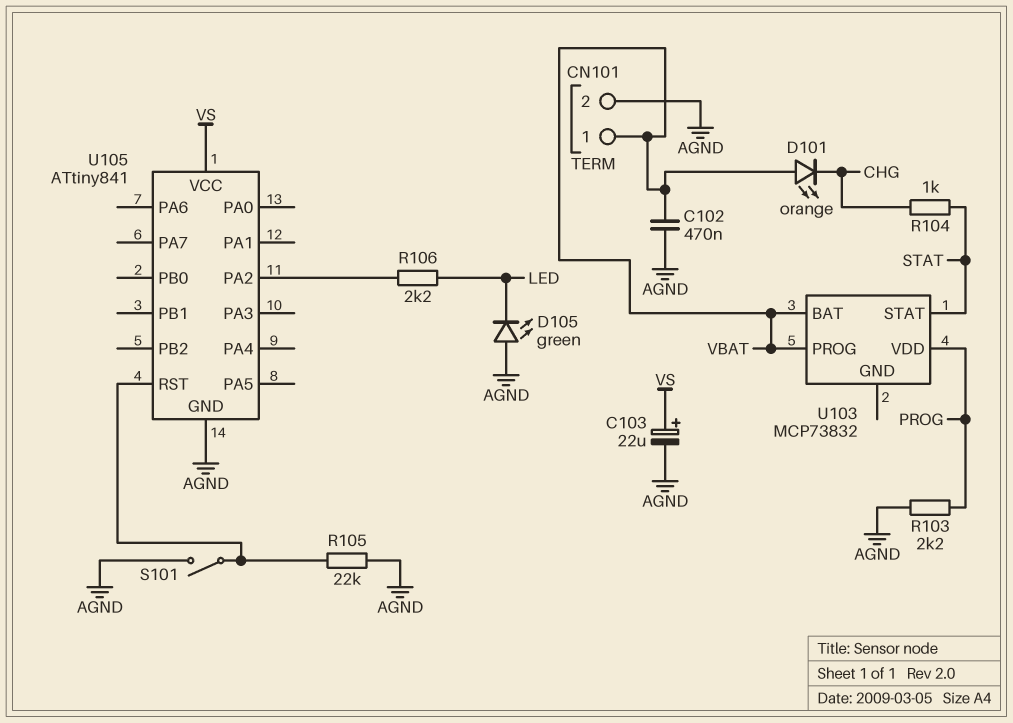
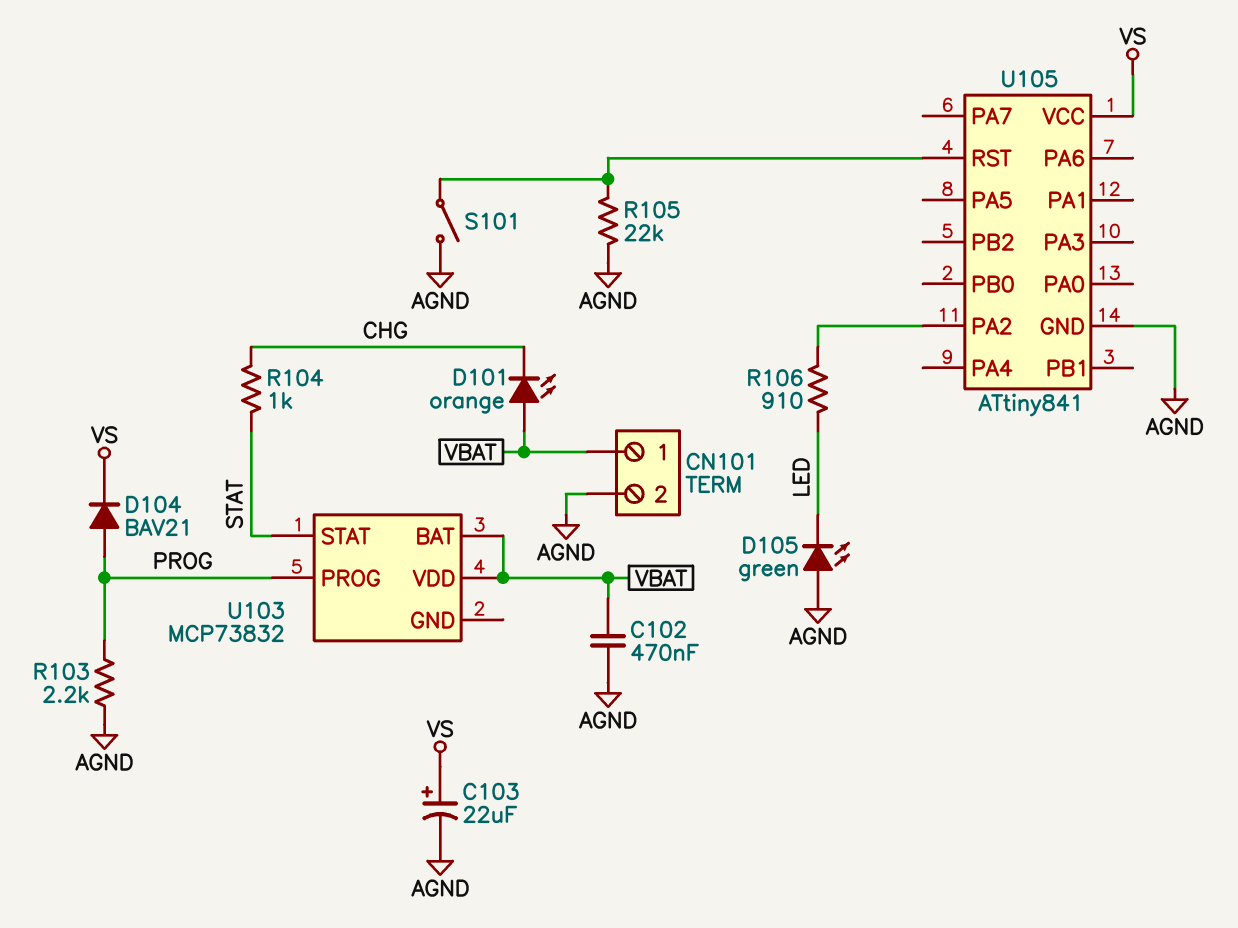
D104: none -> diode BAV21 (A PROG, K VS)
R106: 2.2k (LED, U105/PA2) -> 910 (LED, U105/PA2)
U103 pin PROG: VBAT -> PROG
U103 pin VDD: PROG -> VBAT

